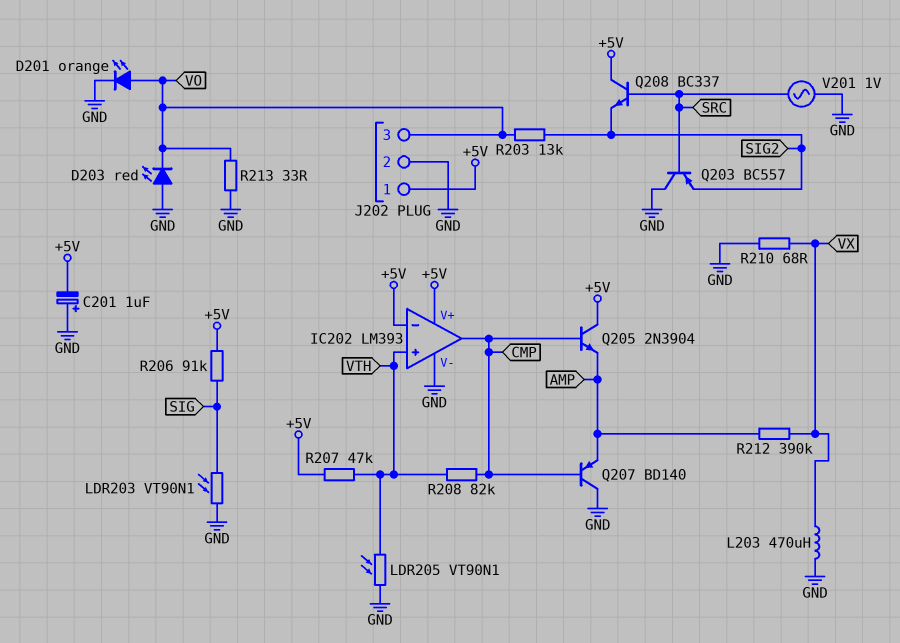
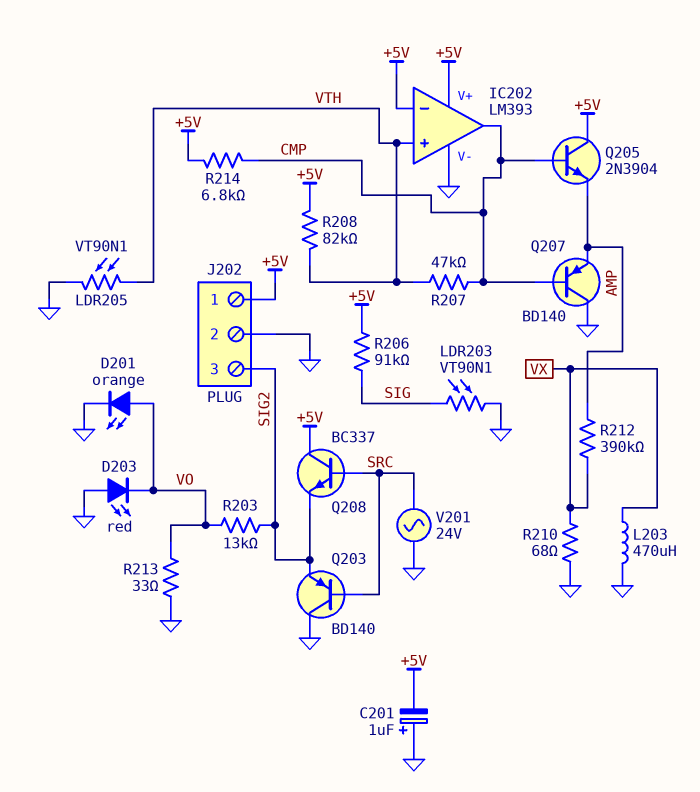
J202 pin 3: VO -> SIG2
Q203: PNP BC557 (B SRC, C GND, E SIG2) -> PNP BD140 (B SRC, C GND, E SIG2)
R207: 47k (+5V, VTH) -> 47k (CMP, VTH)
R208: 82k (CMP, VTH) -> 82k (+5V, VTH)
R214: none -> 6.8k (+5V, CMP)
V201: AC 1V (GND, SRC) -> AC 24V (GND, SRC)

